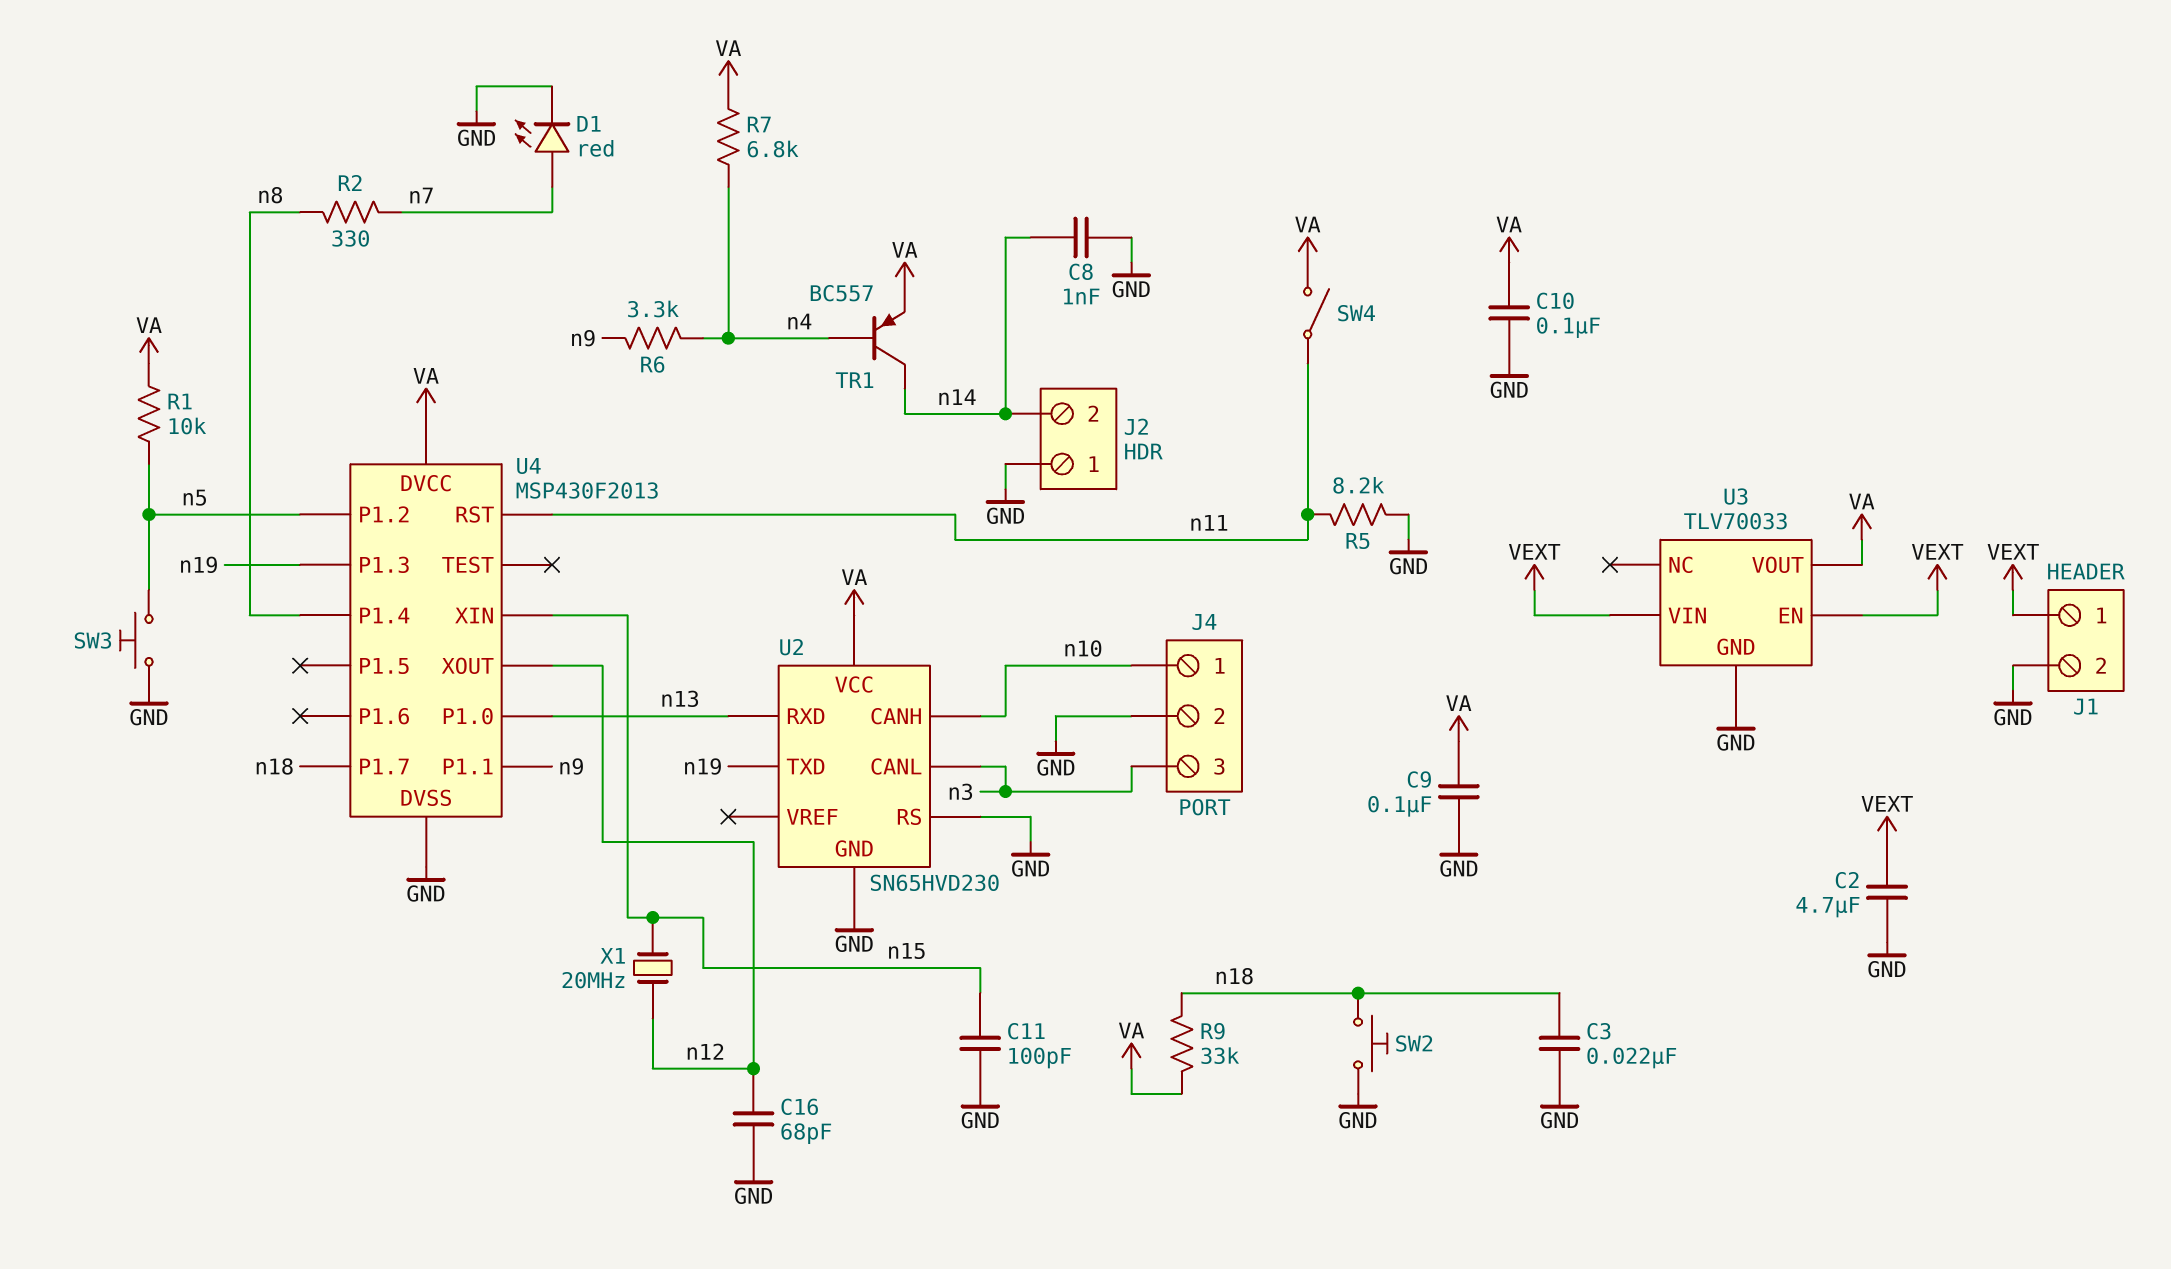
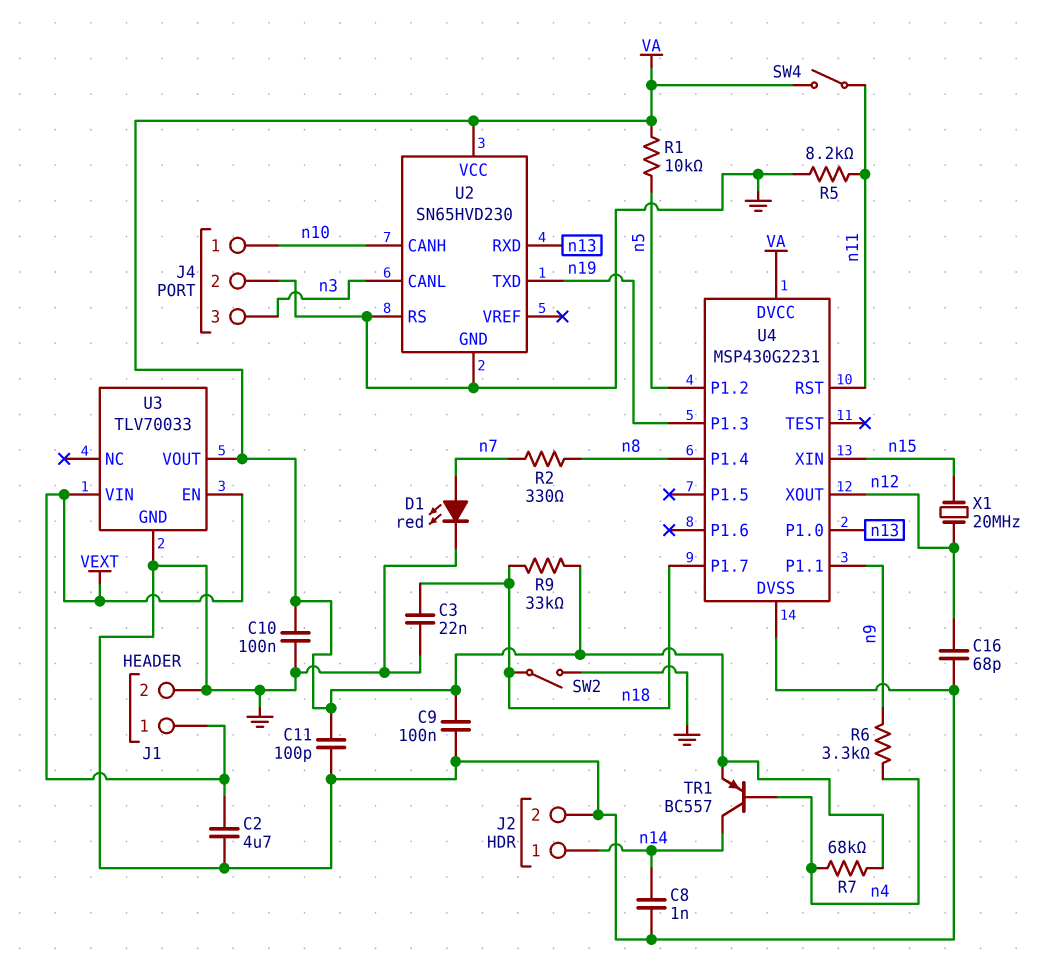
C11: 100pF (GND, n15) -> 100pF (GND, VA)
J2 pin 1: GND -> n14
J2 pin 2: n14 -> GND
R7: 6.8k (VA, n4) -> 68k (VA, n4)
SW2: button (GND, n18) -> switch (GND, n18)
SW3: button (GND, n5) -> none
U4: MSP430F2013 -> MSP430G2231

